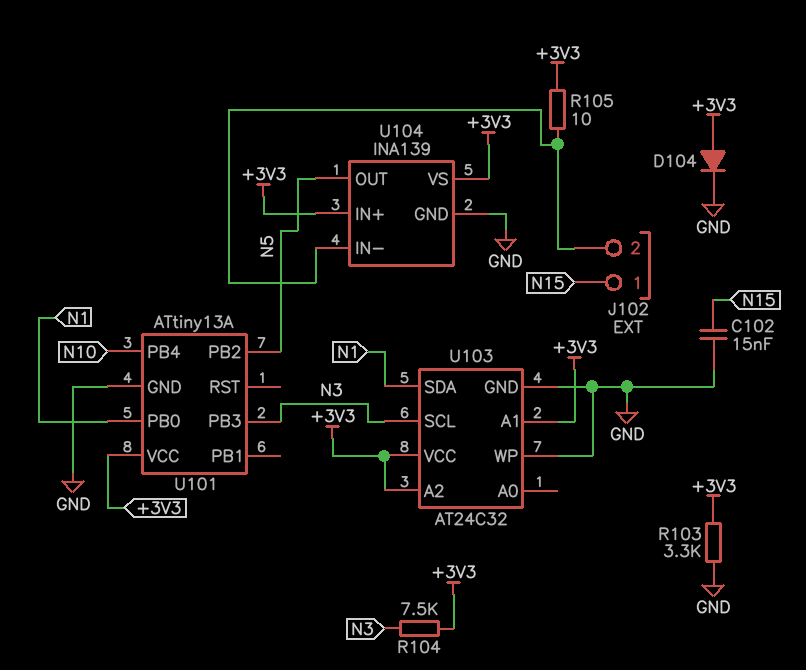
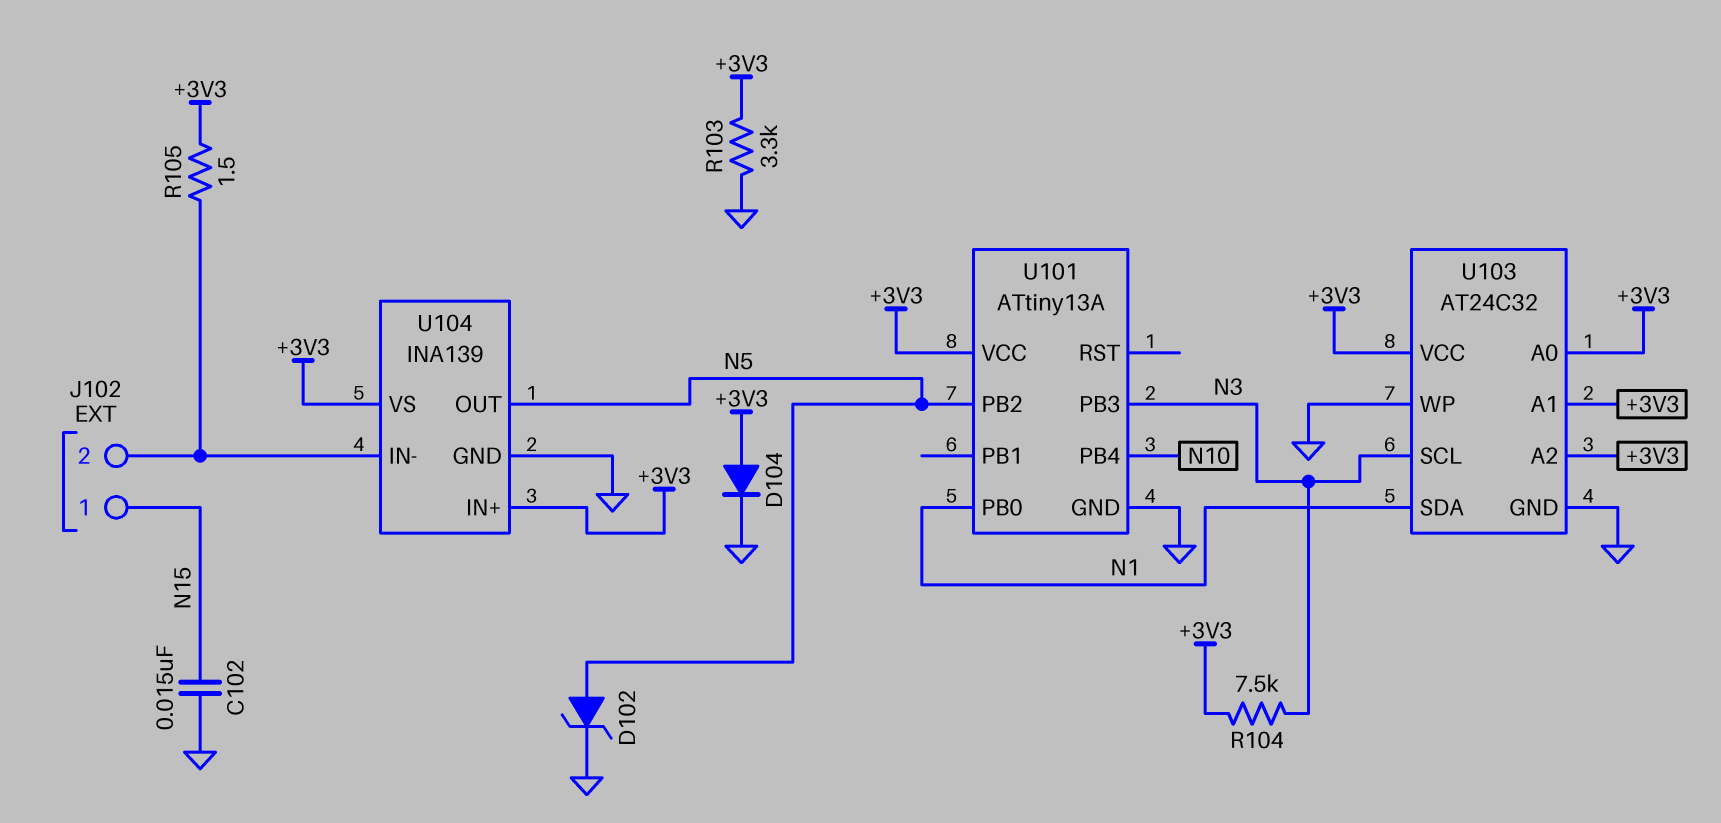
D102: none -> zener (A N5, K GND)
R105: 10 (+3V3, J102/2) -> 1.5 (+3V3, J102/2)
U103 pin A0: none -> +3V3

